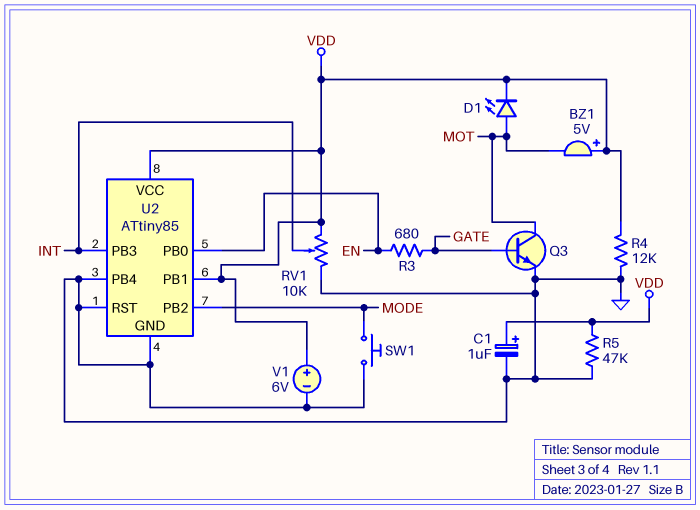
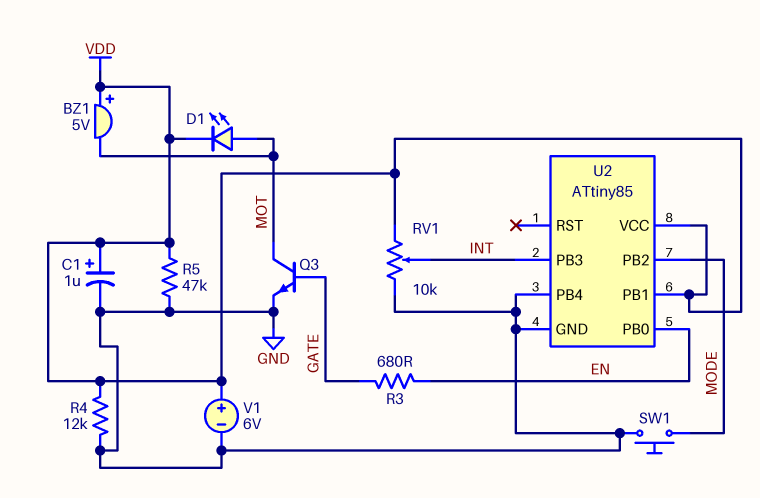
U2 pin RST: GND -> none

